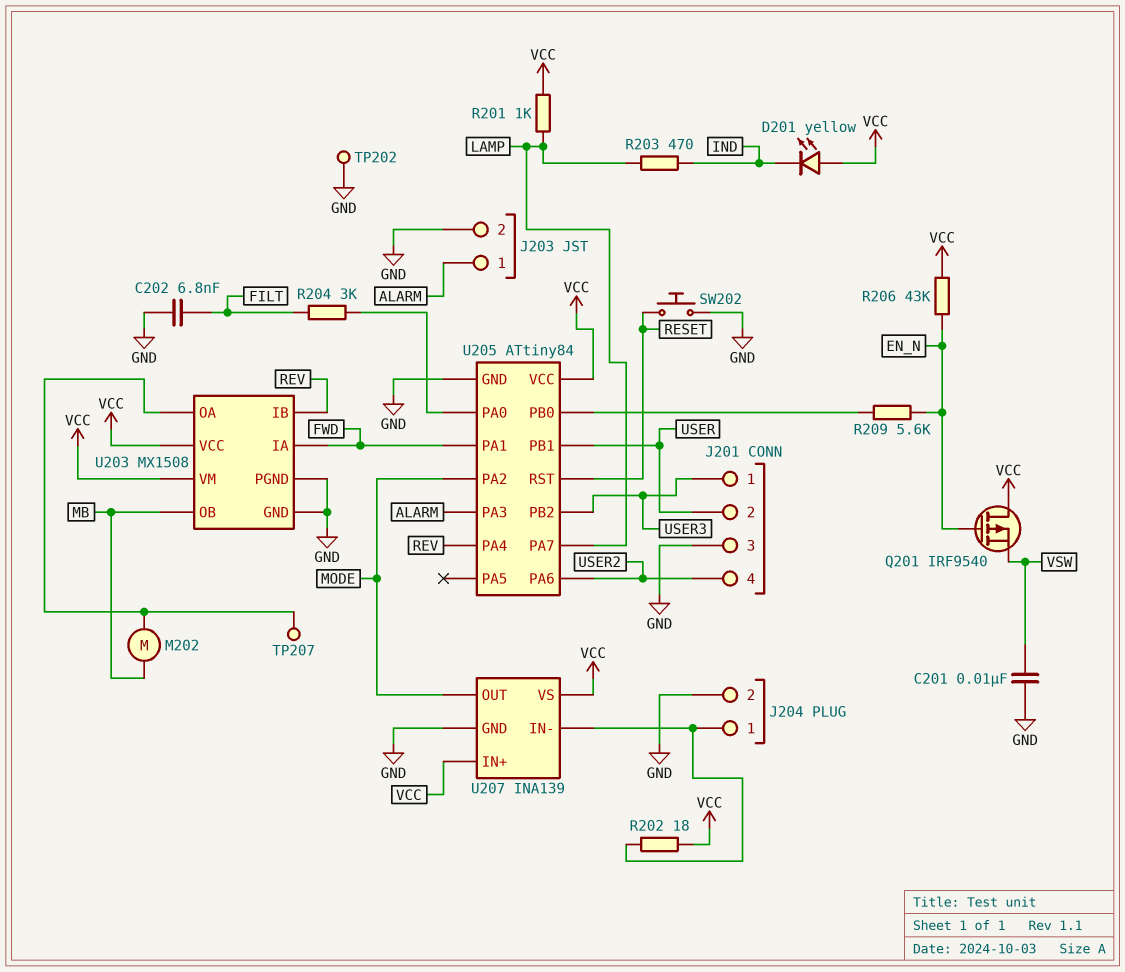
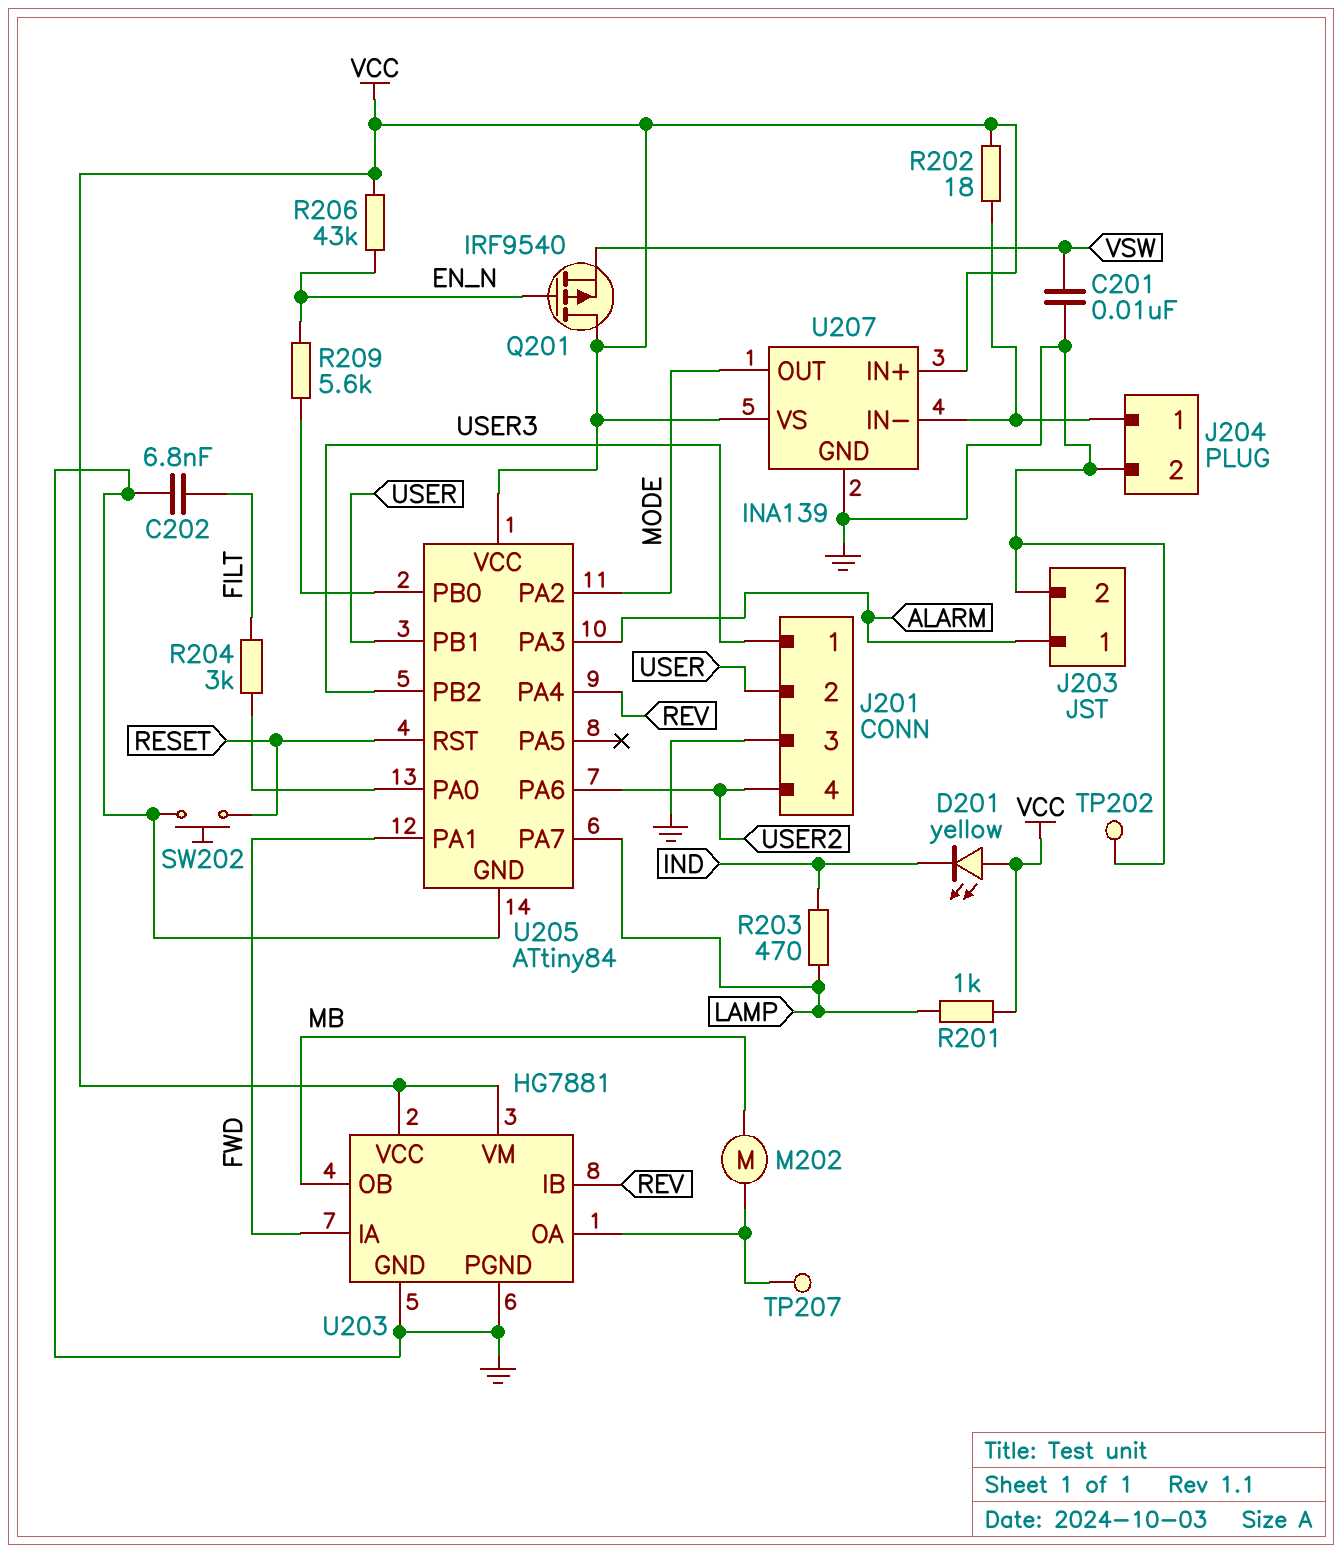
U203: MX1508 -> HG7881

